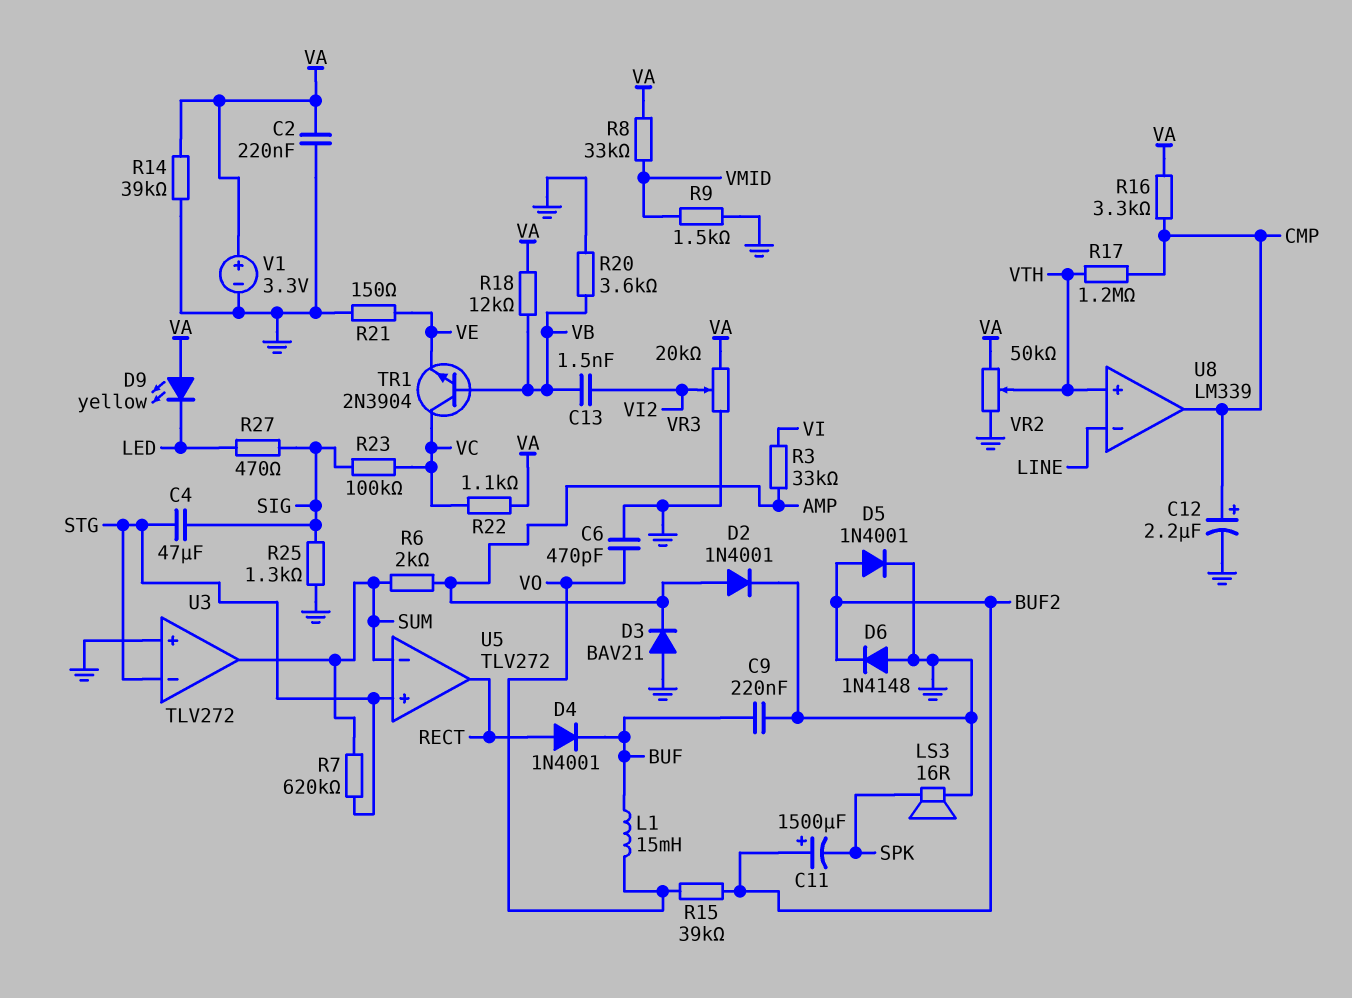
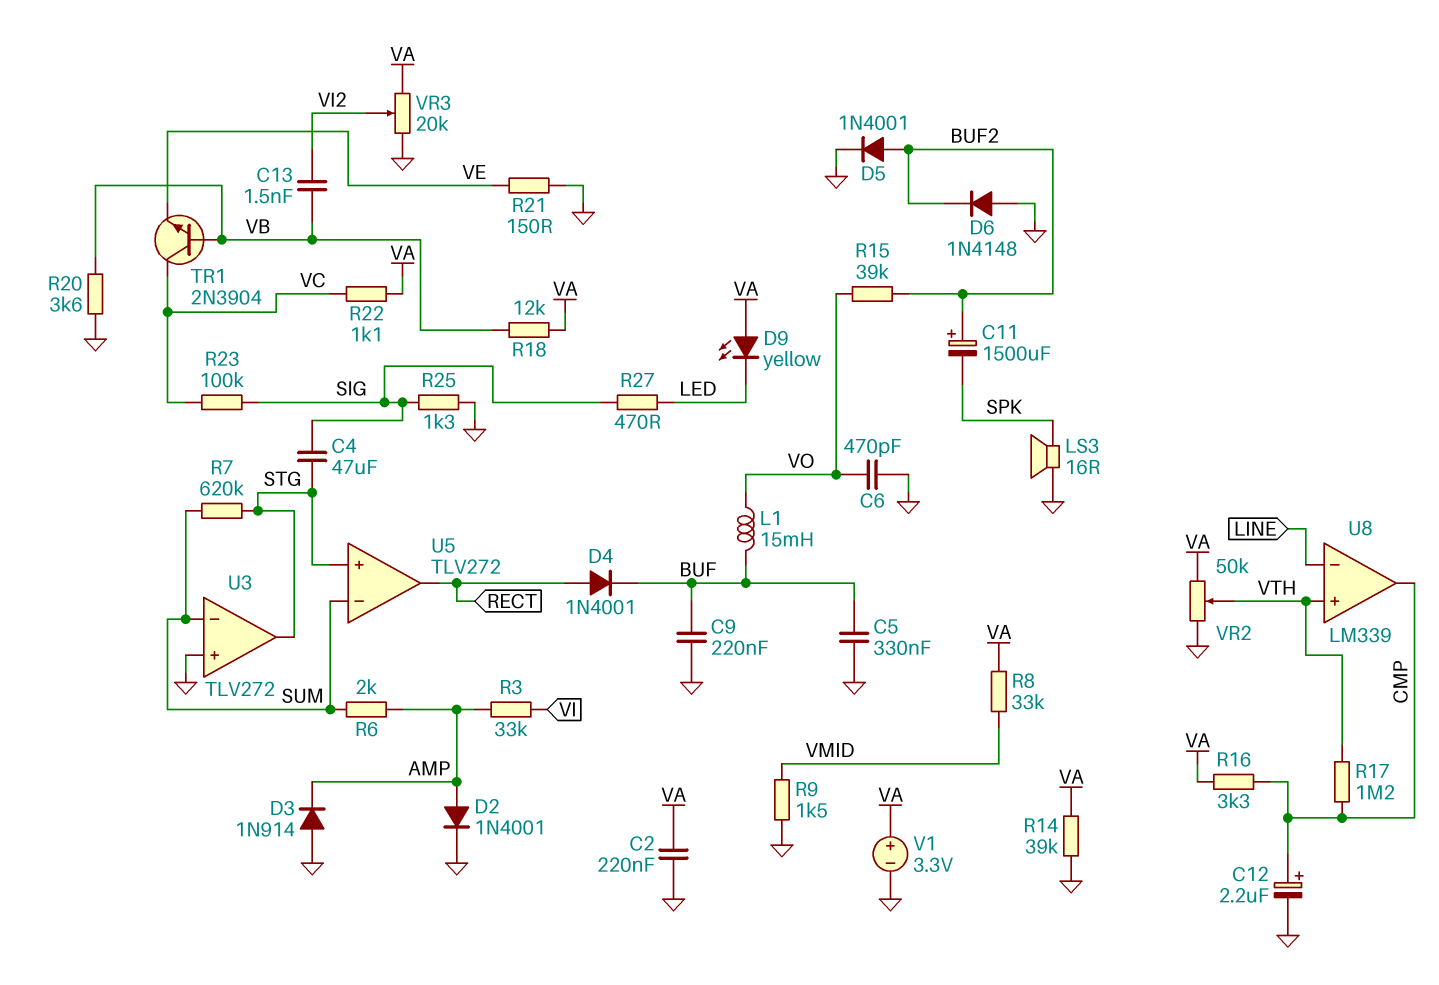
C5: none -> 330nF (BUF, GND)
D3: diode BAV21 (A GND, K AMP) -> diode 1N914 (A GND, K AMP)
U3 pin in-: STG -> SUM
U3 pin out: SUM -> STG

